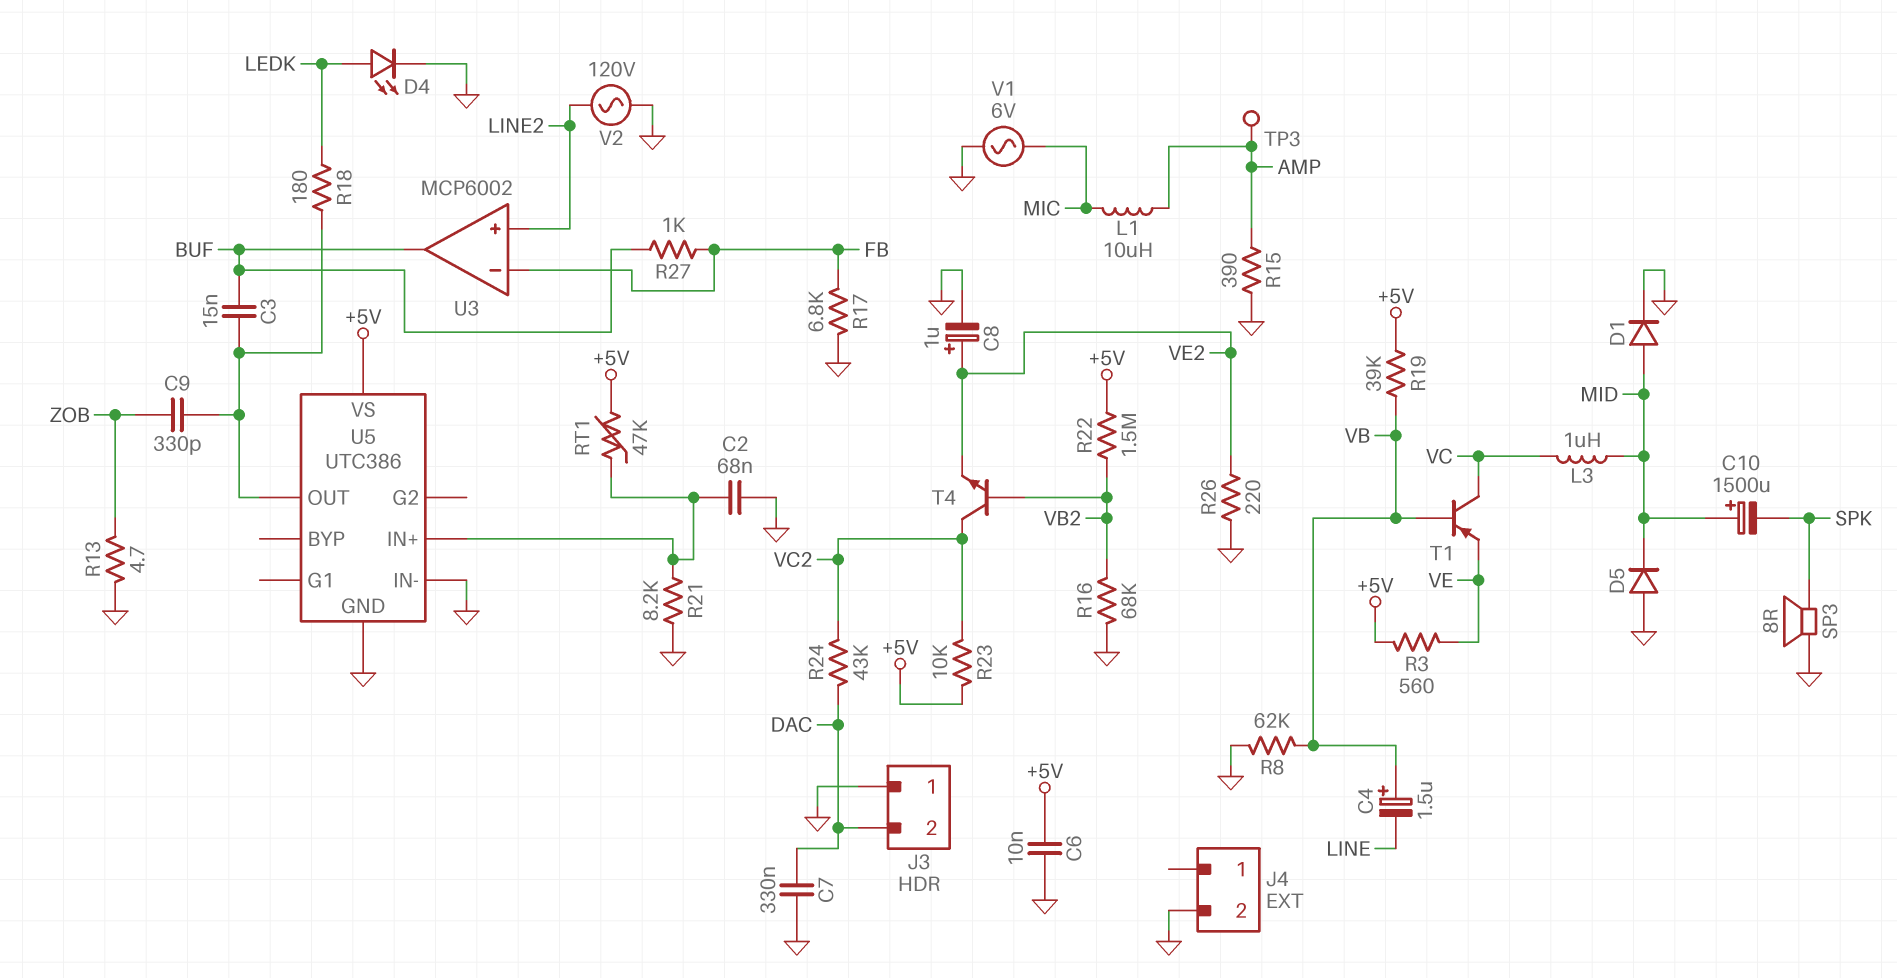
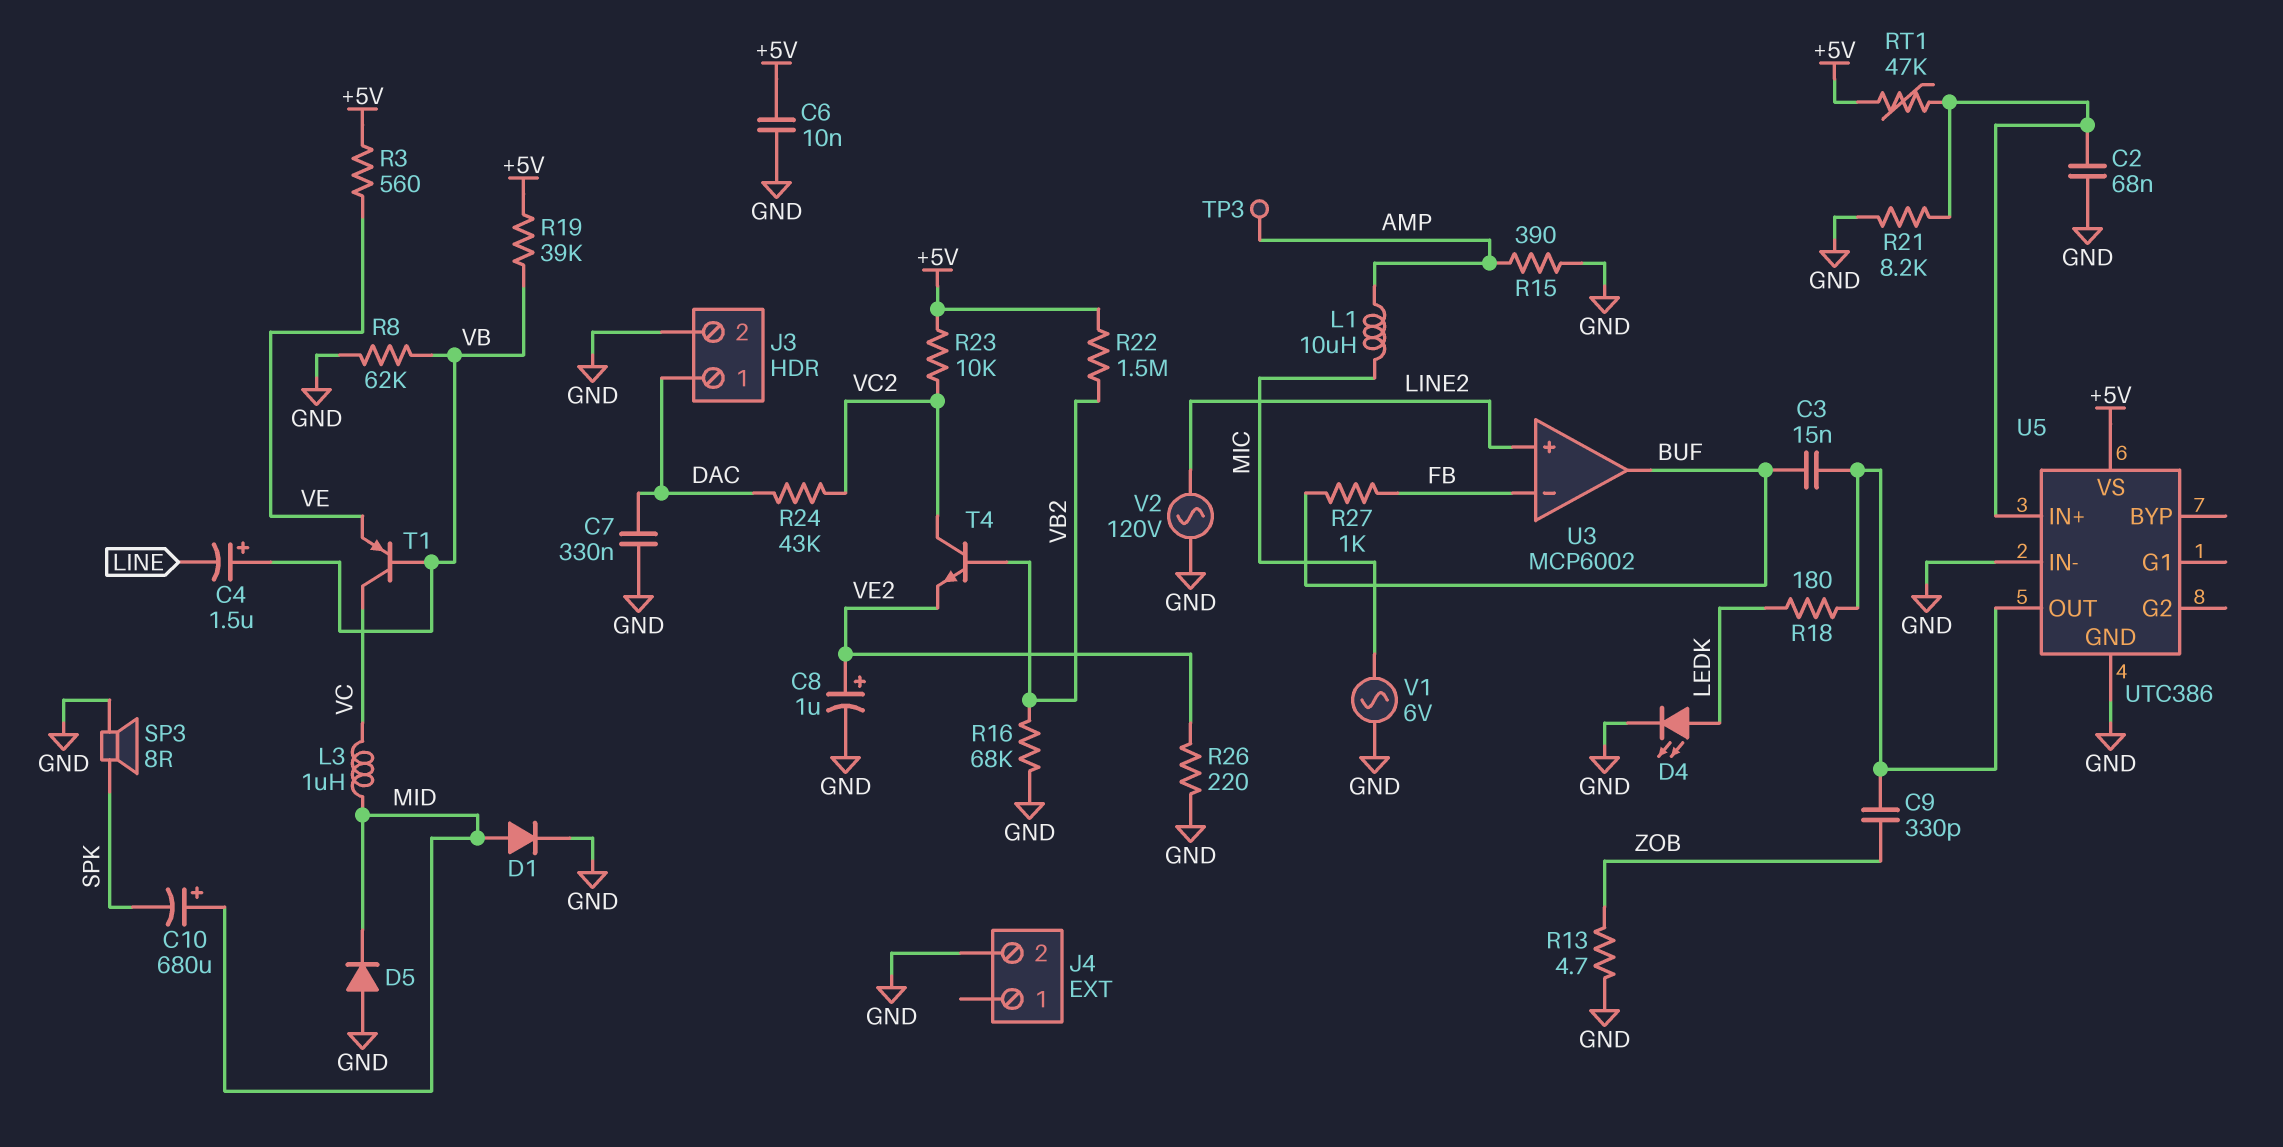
C10: 1500uF (plus MID, minus SPK) -> 680uF (plus MID, minus SPK)
J3 pin 1: GND -> DAC
J3 pin 2: DAC -> GND
R17: 6.8k (FB, GND) -> none

